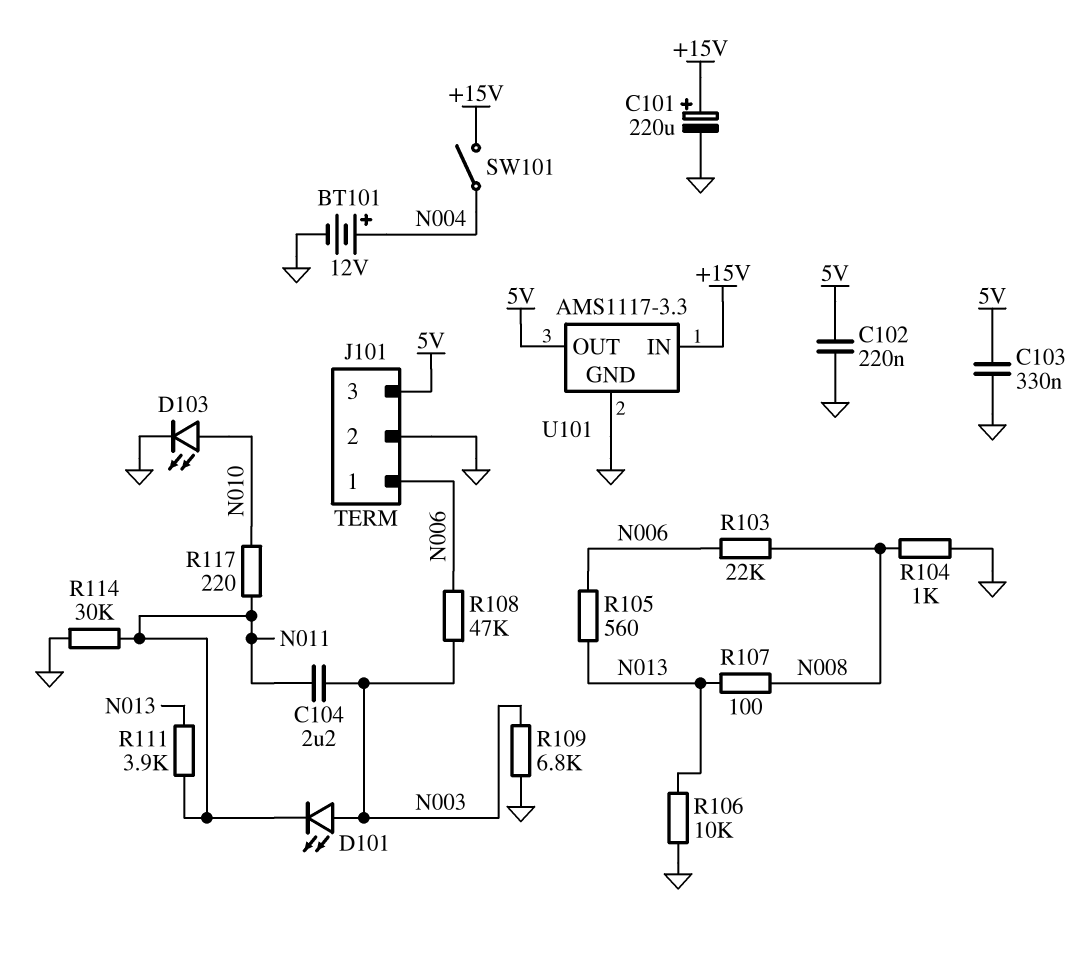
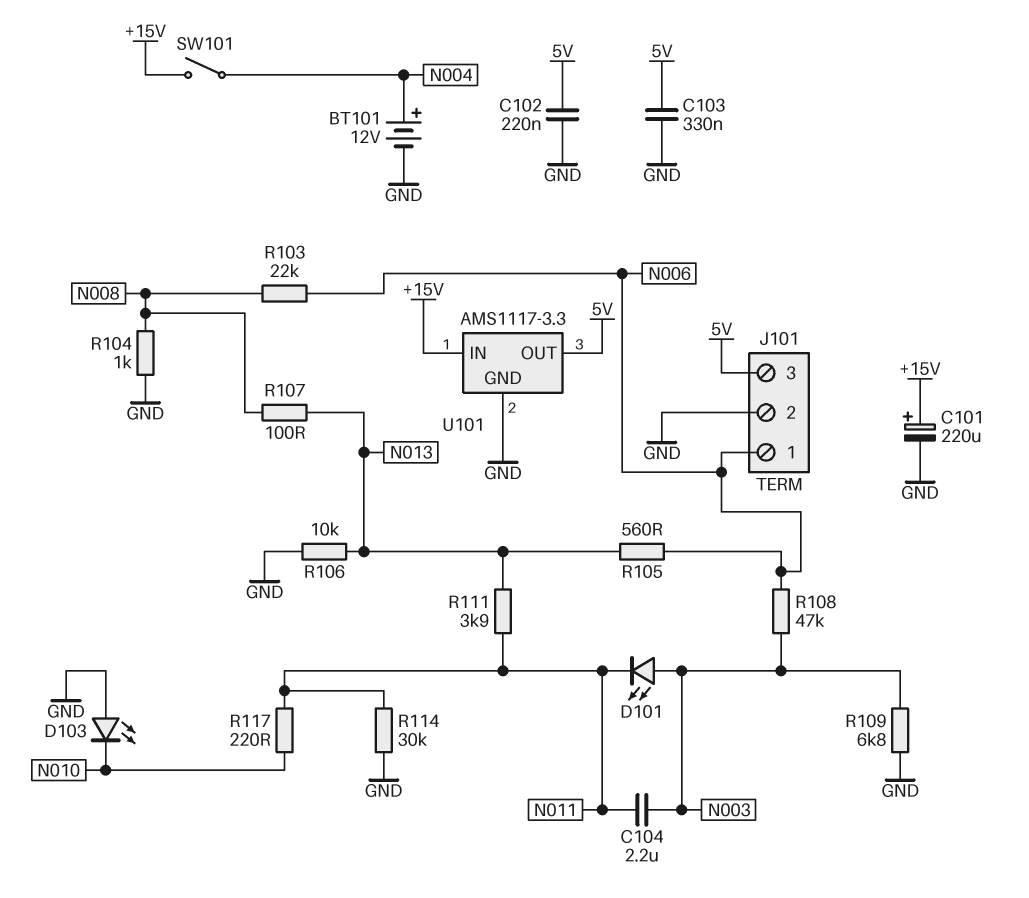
D103: LED (A N010, K GND) -> LED (A GND, K N010)

